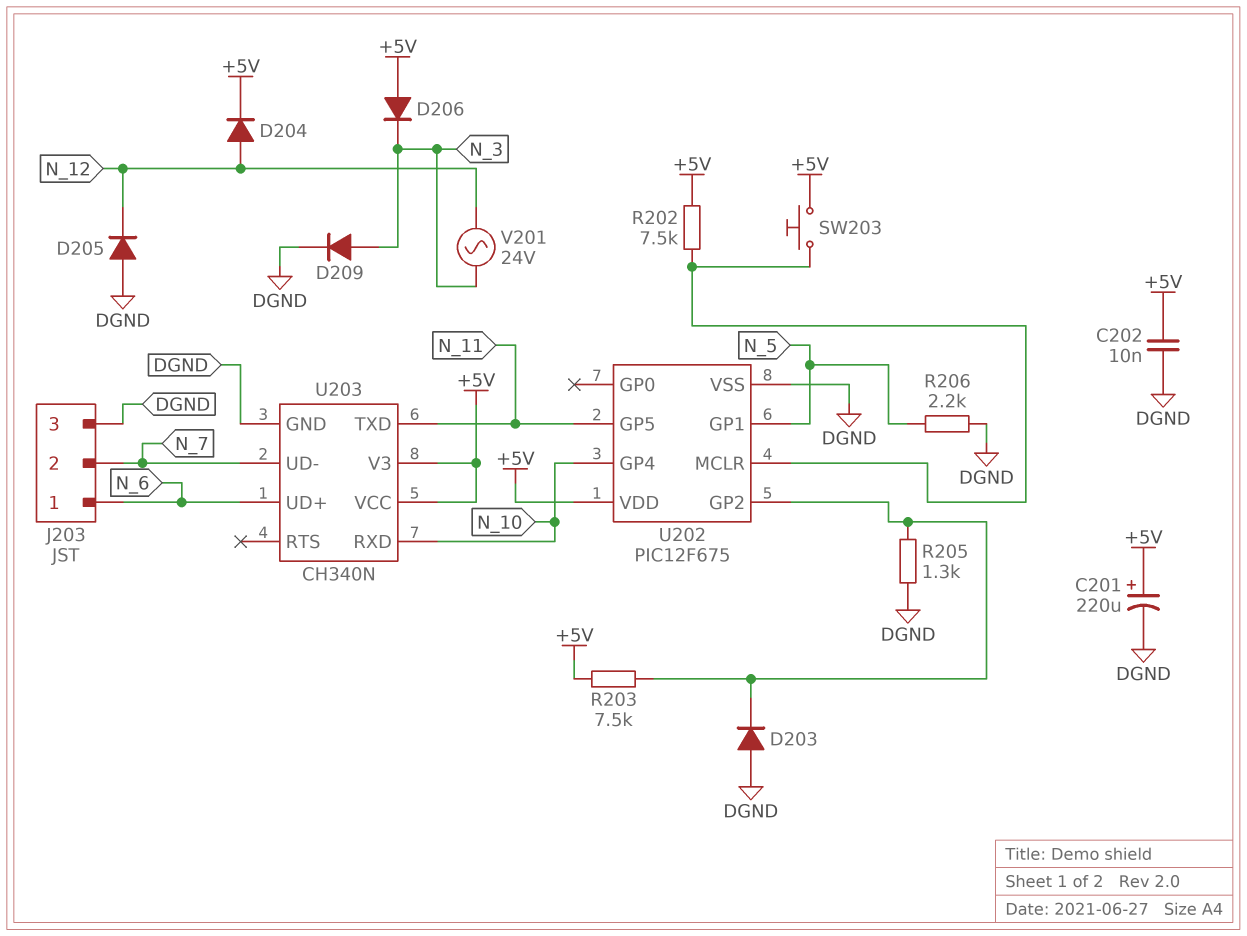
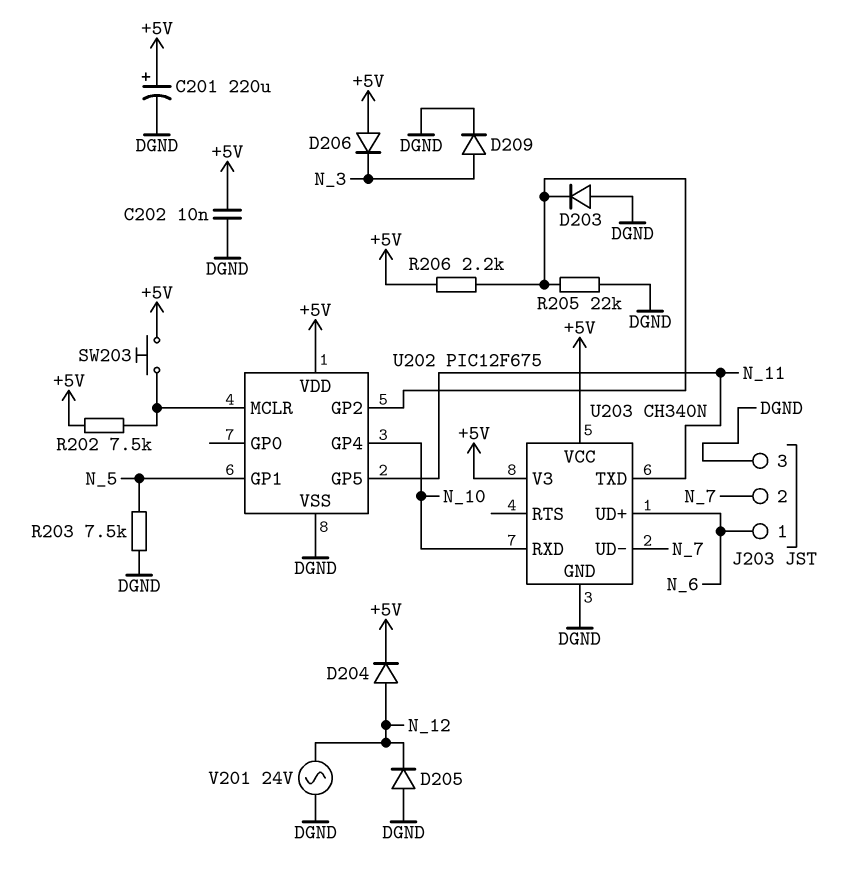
R203: 7.5k (+5V, U202/GP2) -> 7.5k (DGND, N_5)
R205: 1.3k (DGND, U202/GP2) -> 22k (DGND, U202/GP2)
R206: 2.2k (DGND, N_5) -> 2.2k (+5V, U202/GP2)
V201: AC 24V (N_3, N_12) -> AC 24V (DGND, N_12)

